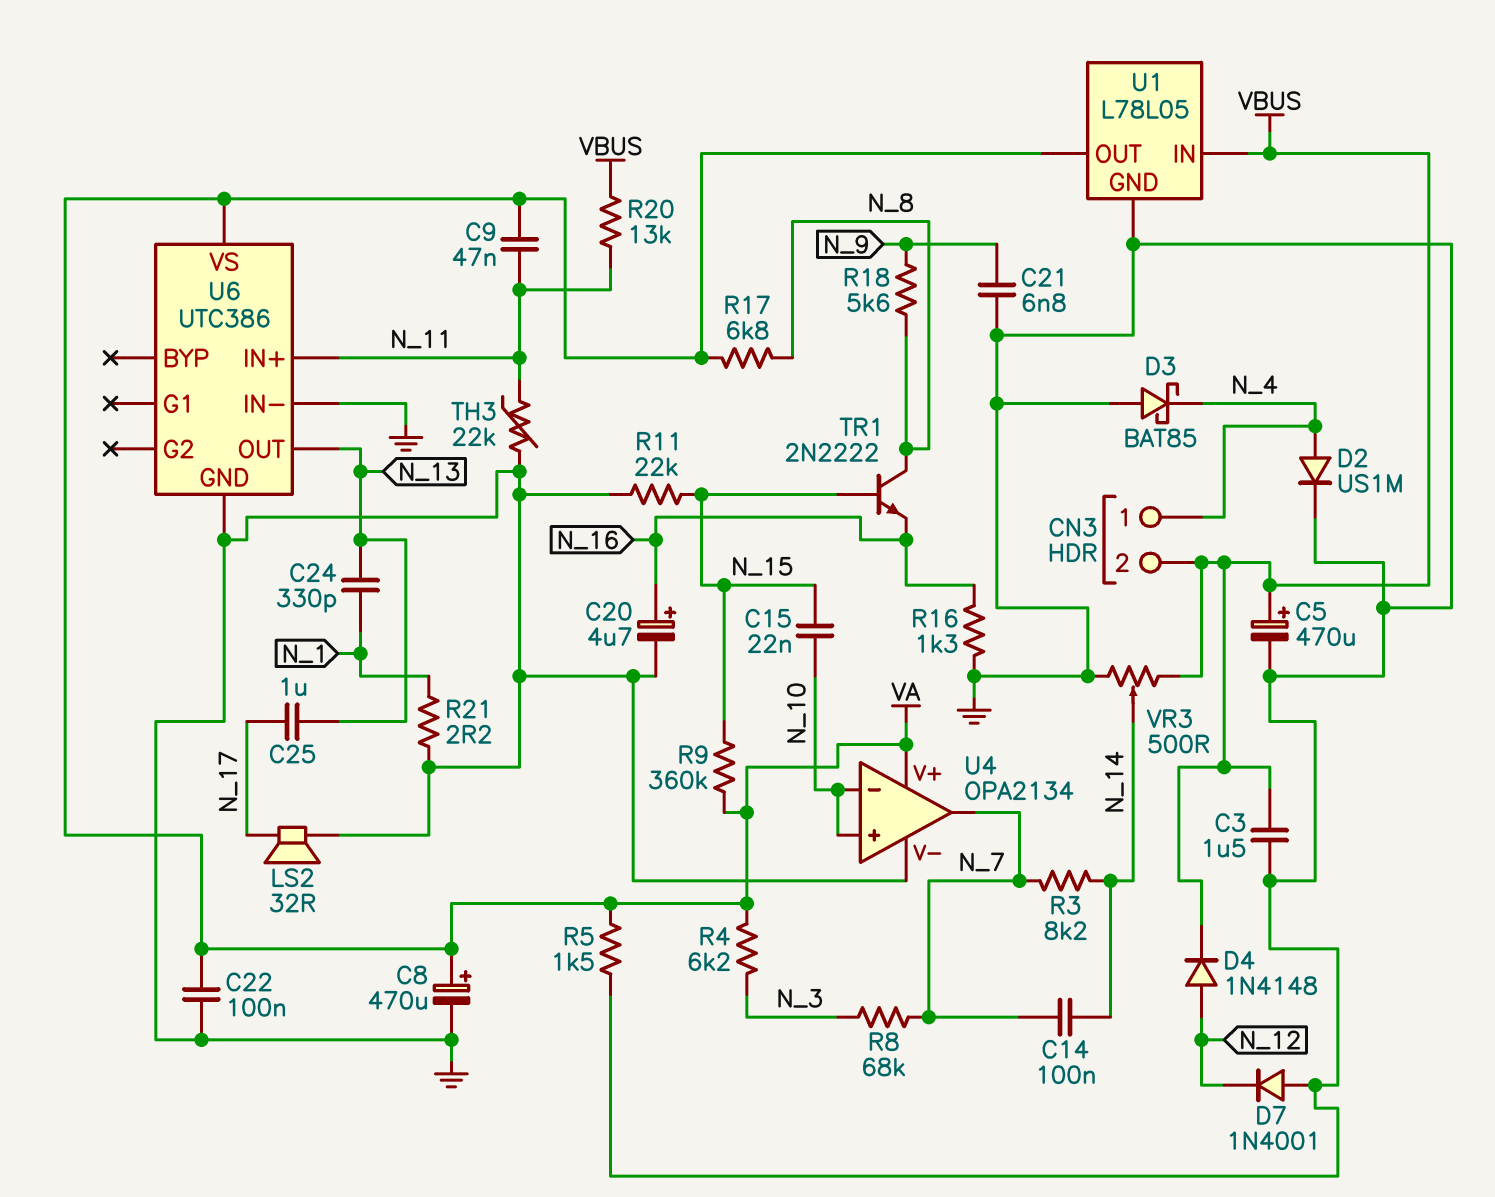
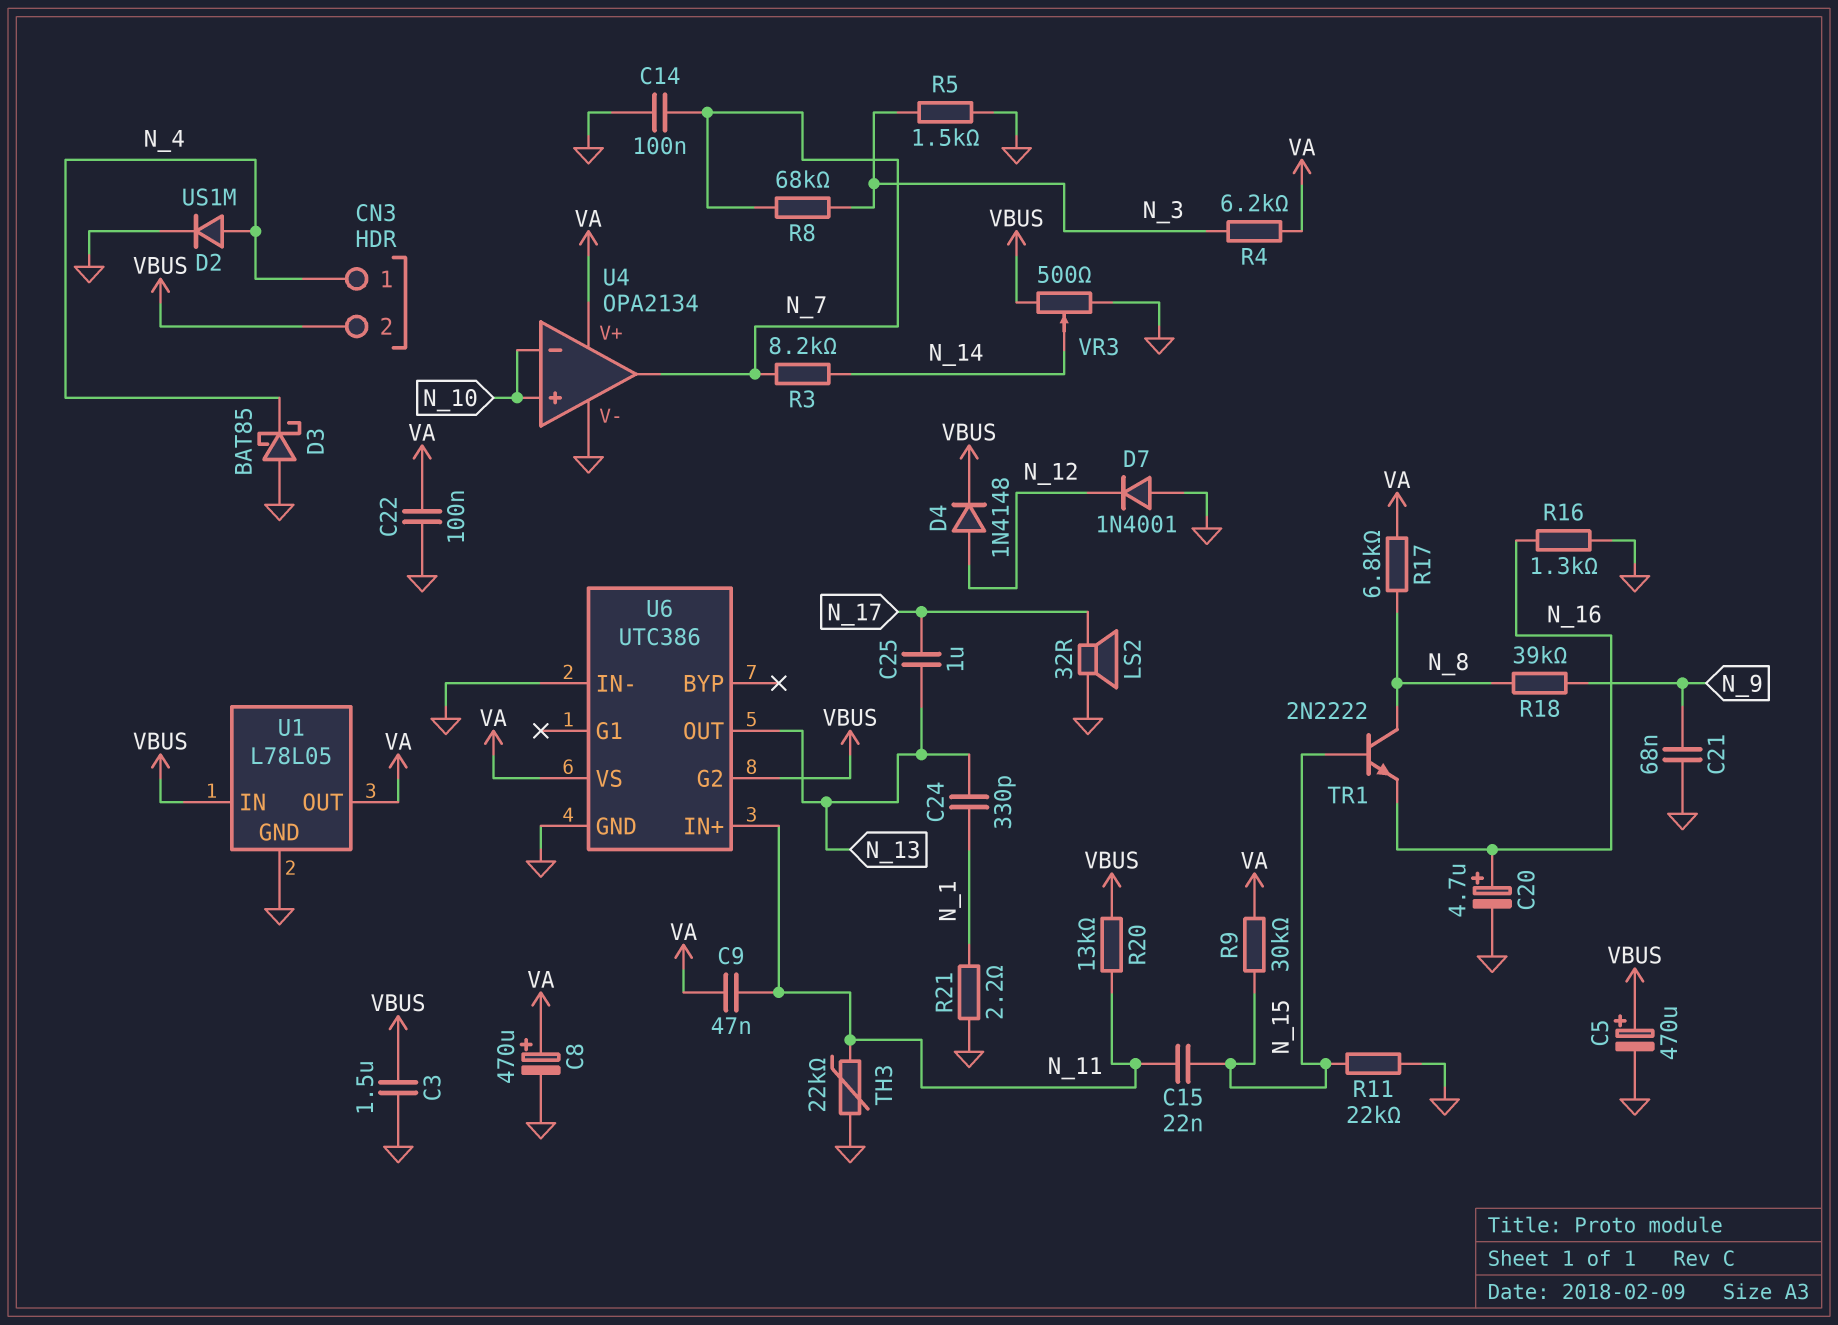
C14: 100nF (N_7, N_14) -> 100nF (GND, N_7)
C15: 22nF (N_10, N_15) -> 22nF (N_11, N_15)
C21: 6.8nF (GND, N_9) -> 68nF (GND, N_9)
R5: 1.5k (GND, VA) -> 1.5k (GND, N_3)
R9: 360k (N_15, VA) -> 30k (N_15, VA)
R18: 5.6k (N_8, N_9) -> 39k (N_8, N_9)
U6 pin G2: none -> VBUS

